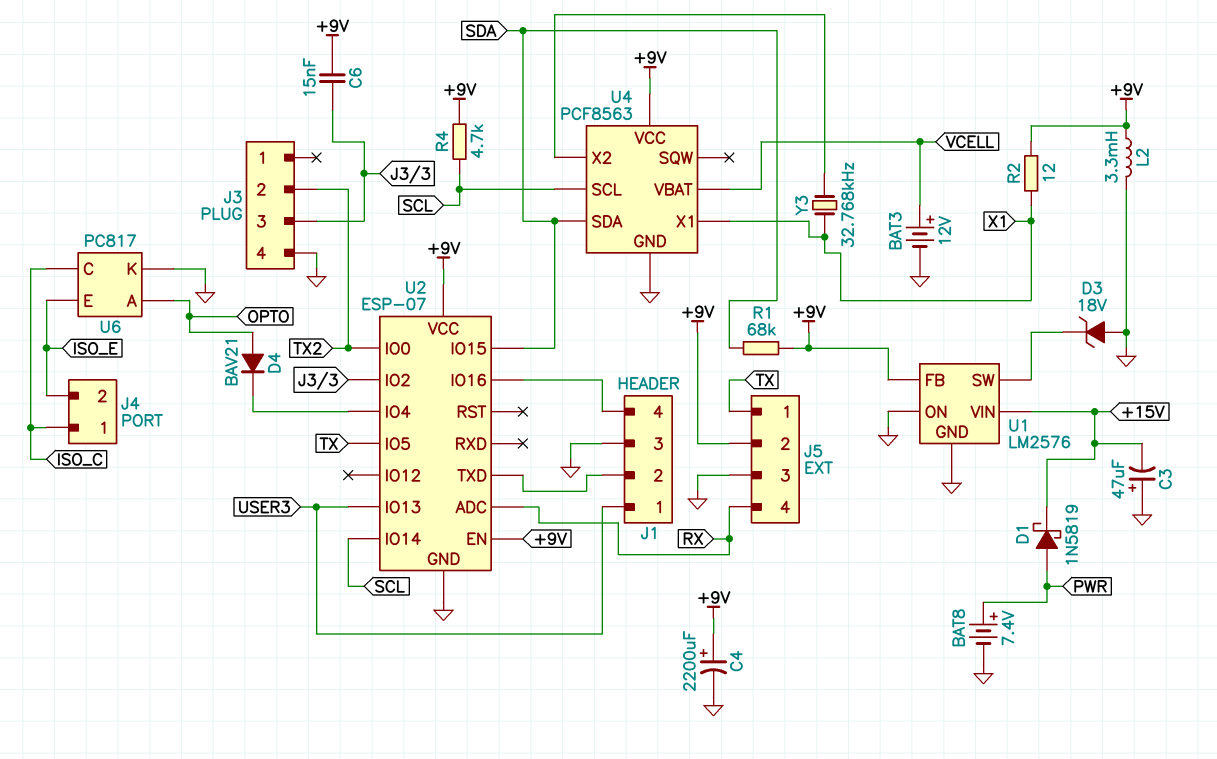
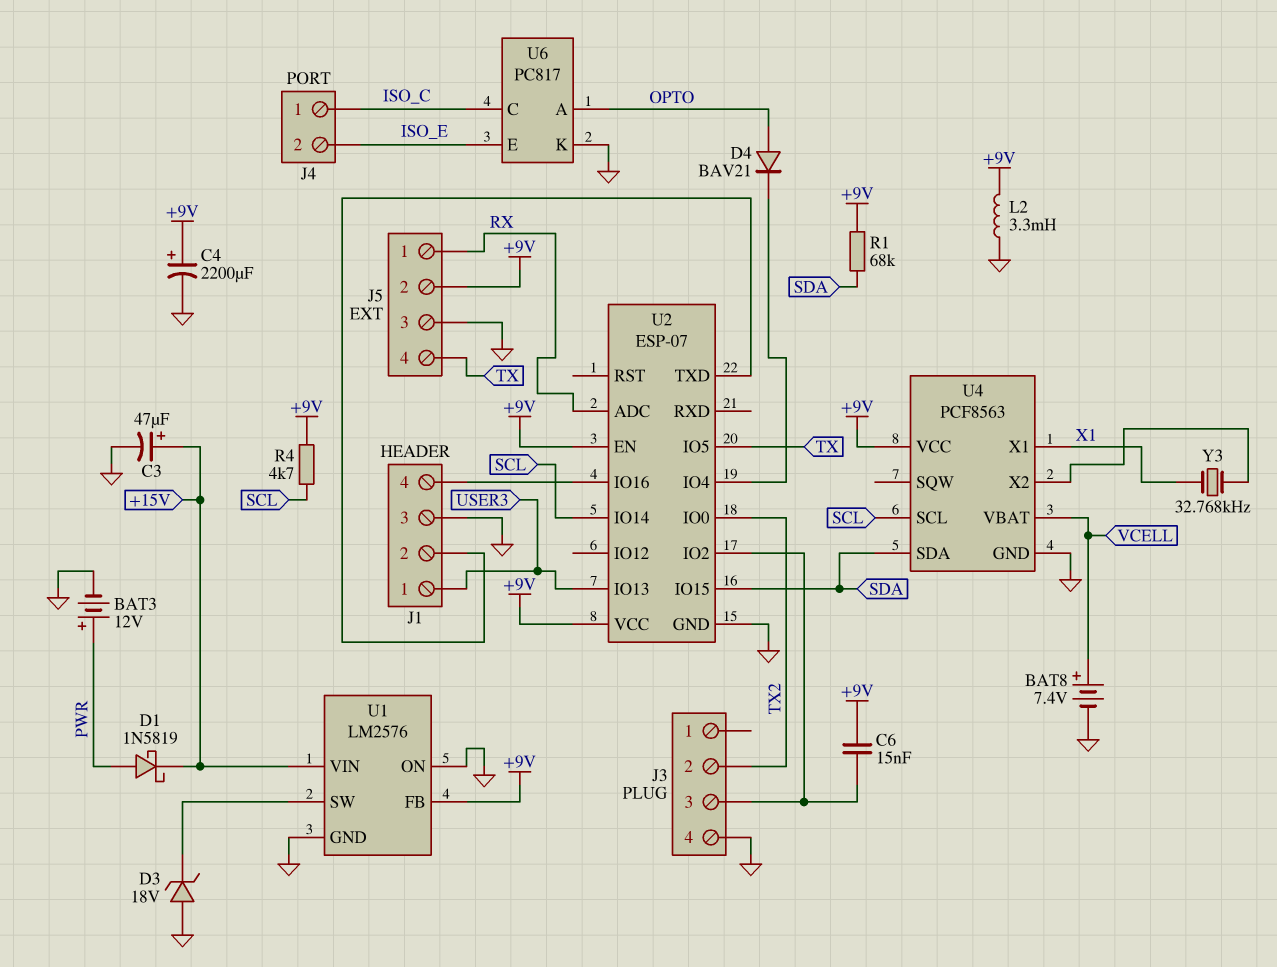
BAT3: 12V (plus VCELL, minus GND) -> 12V (plus PWR, minus GND)
BAT8: 7.4V (plus PWR, minus GND) -> 7.4V (plus VCELL, minus GND)
C3: 47uF (plus GND, minus +15V) -> 47uF (plus +15V, minus GND)
J5 pin 1: TX -> RX
J5 pin 4: RX -> TX
R2: 12 (+9V, X1) -> none

